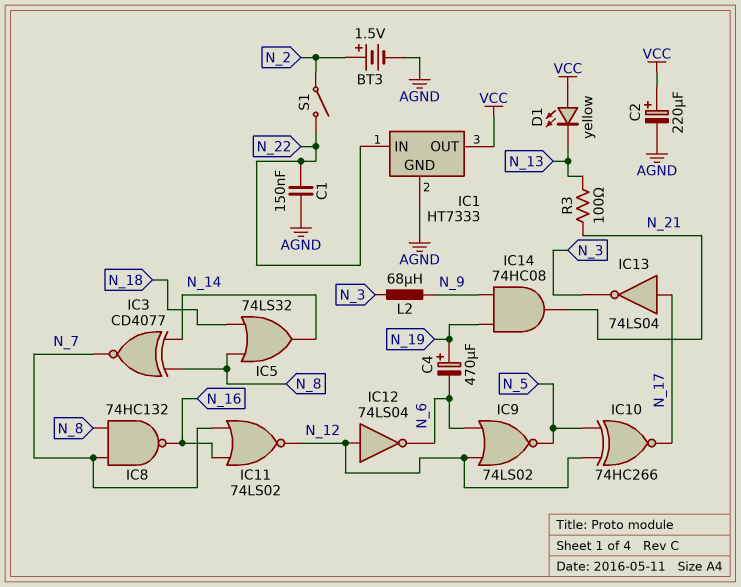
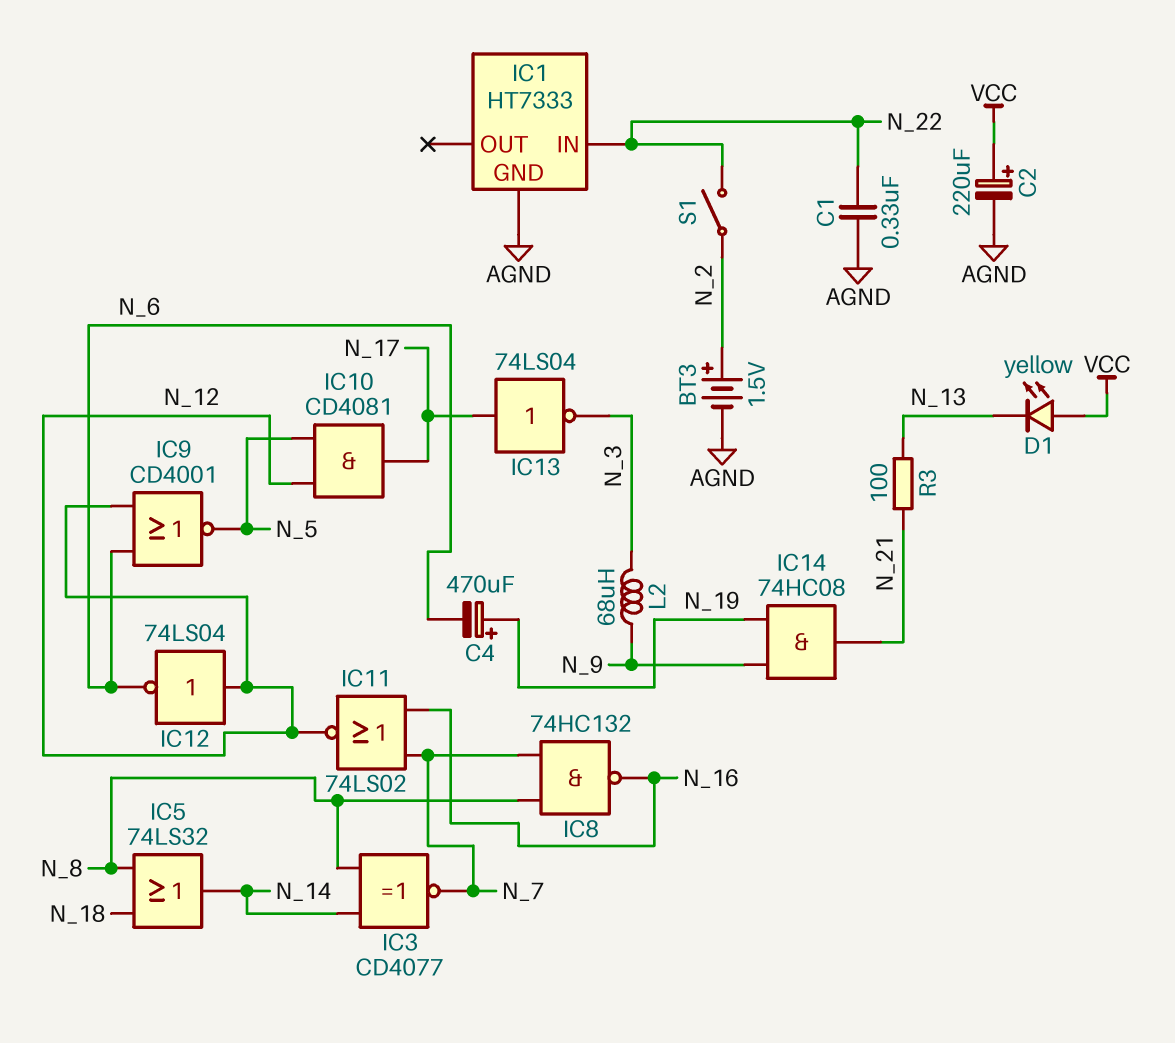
C1: 150nF (AGND, N_22) -> 330nF (AGND, N_22)
IC1 pin OUT: VCC -> none
IC9: NOR 74LS02 (in N_6, in N_12, out N_5) -> NOR CD4001 (in N_6, in N_12, out N_5)
IC10: XNOR 74HC266 (in N_5, in N_12, out N_17) -> AND CD4081 (in N_5, in N_12, out N_17)

